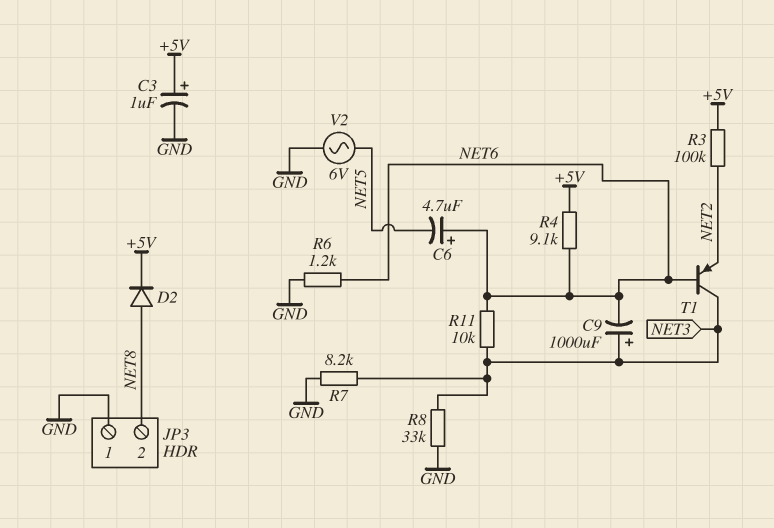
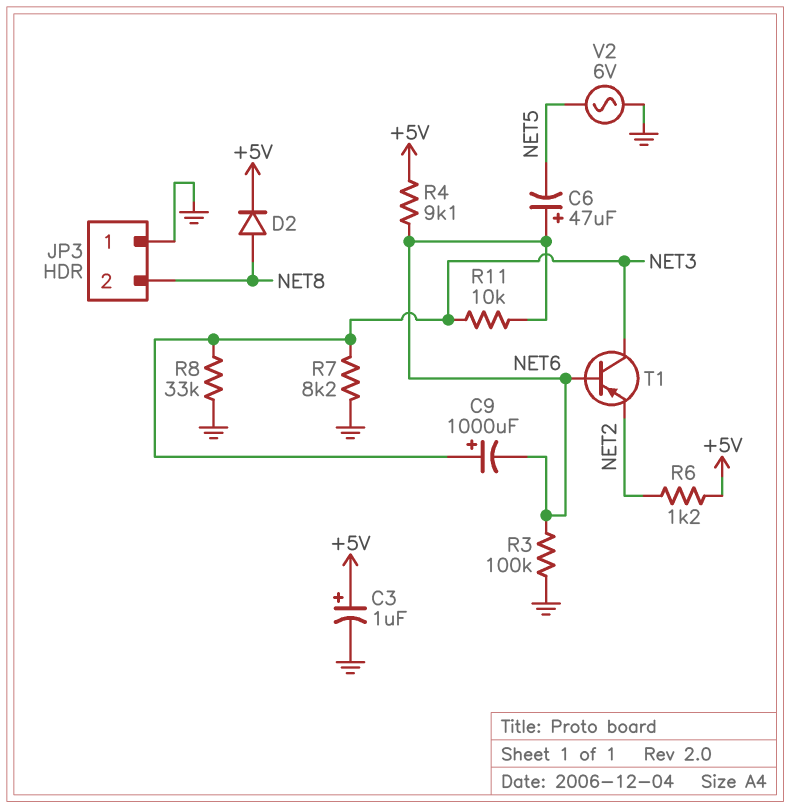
C6: 4.7uF (plus NET6, minus NET5) -> 47uF (plus NET6, minus NET5)
R3: 100k (+5V, NET2) -> 100k (GND, NET6)
R6: 1.2k (GND, NET6) -> 1.2k (+5V, NET2)

